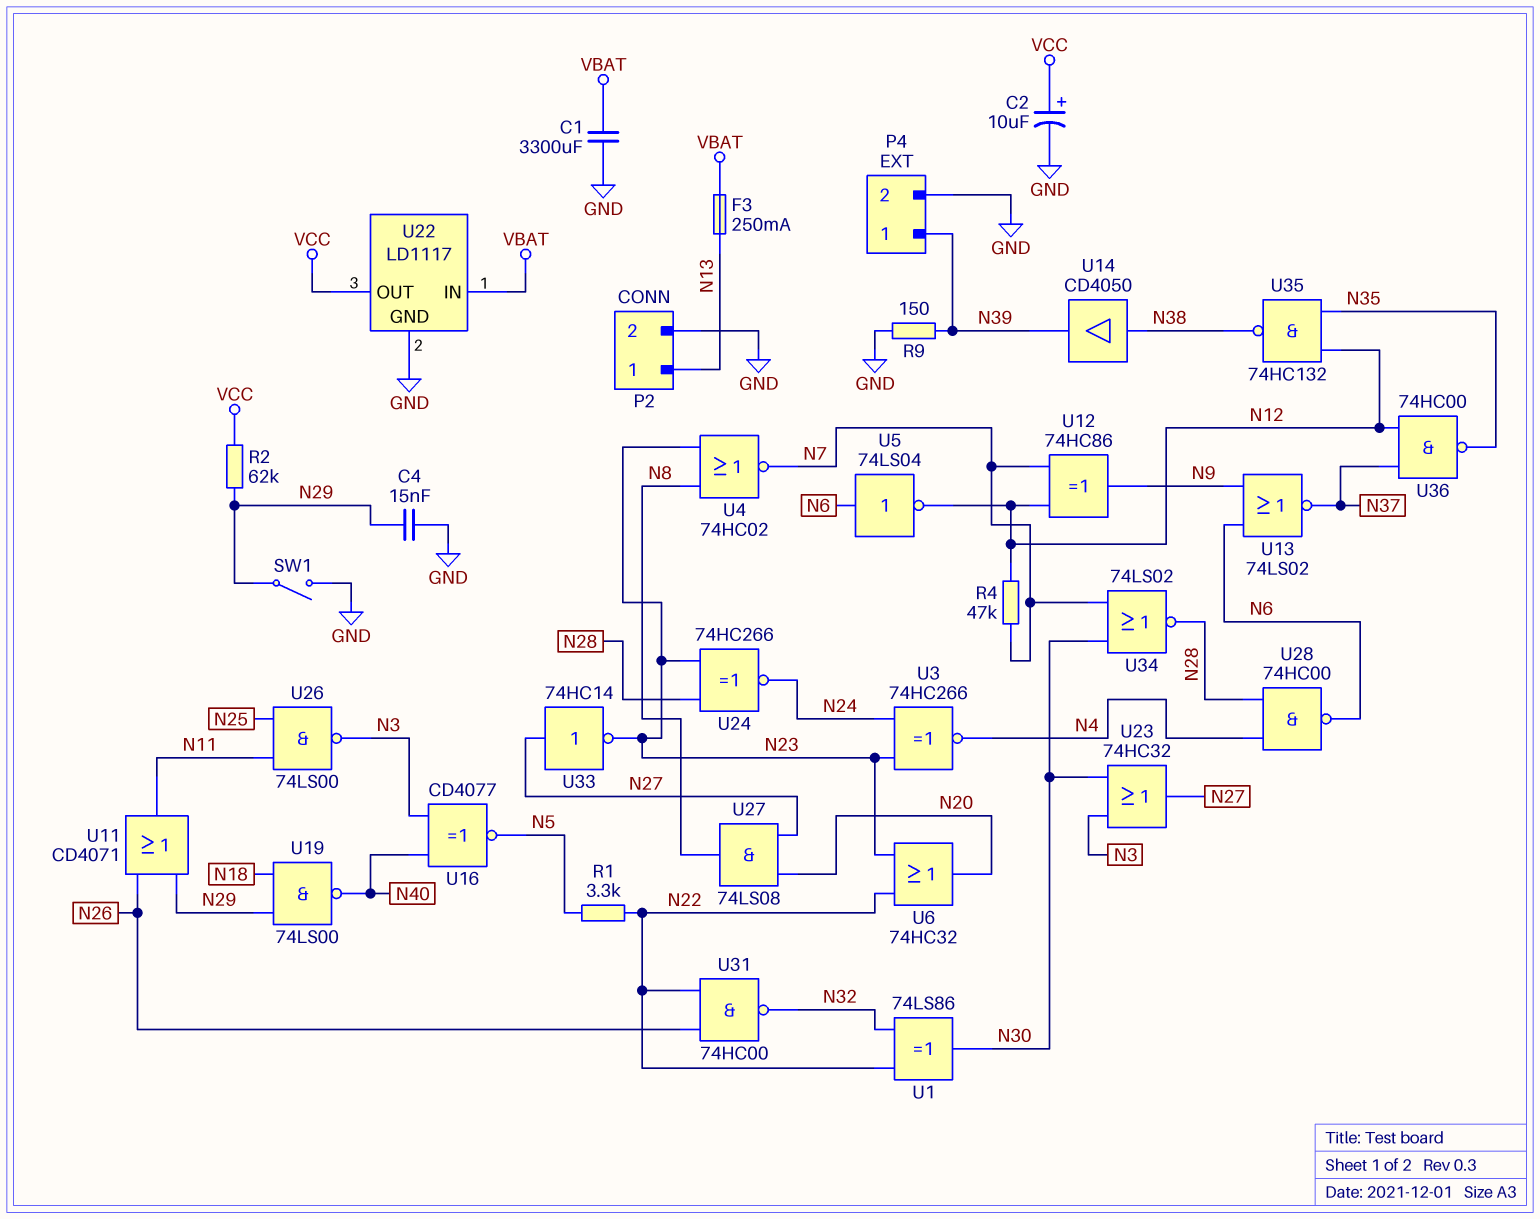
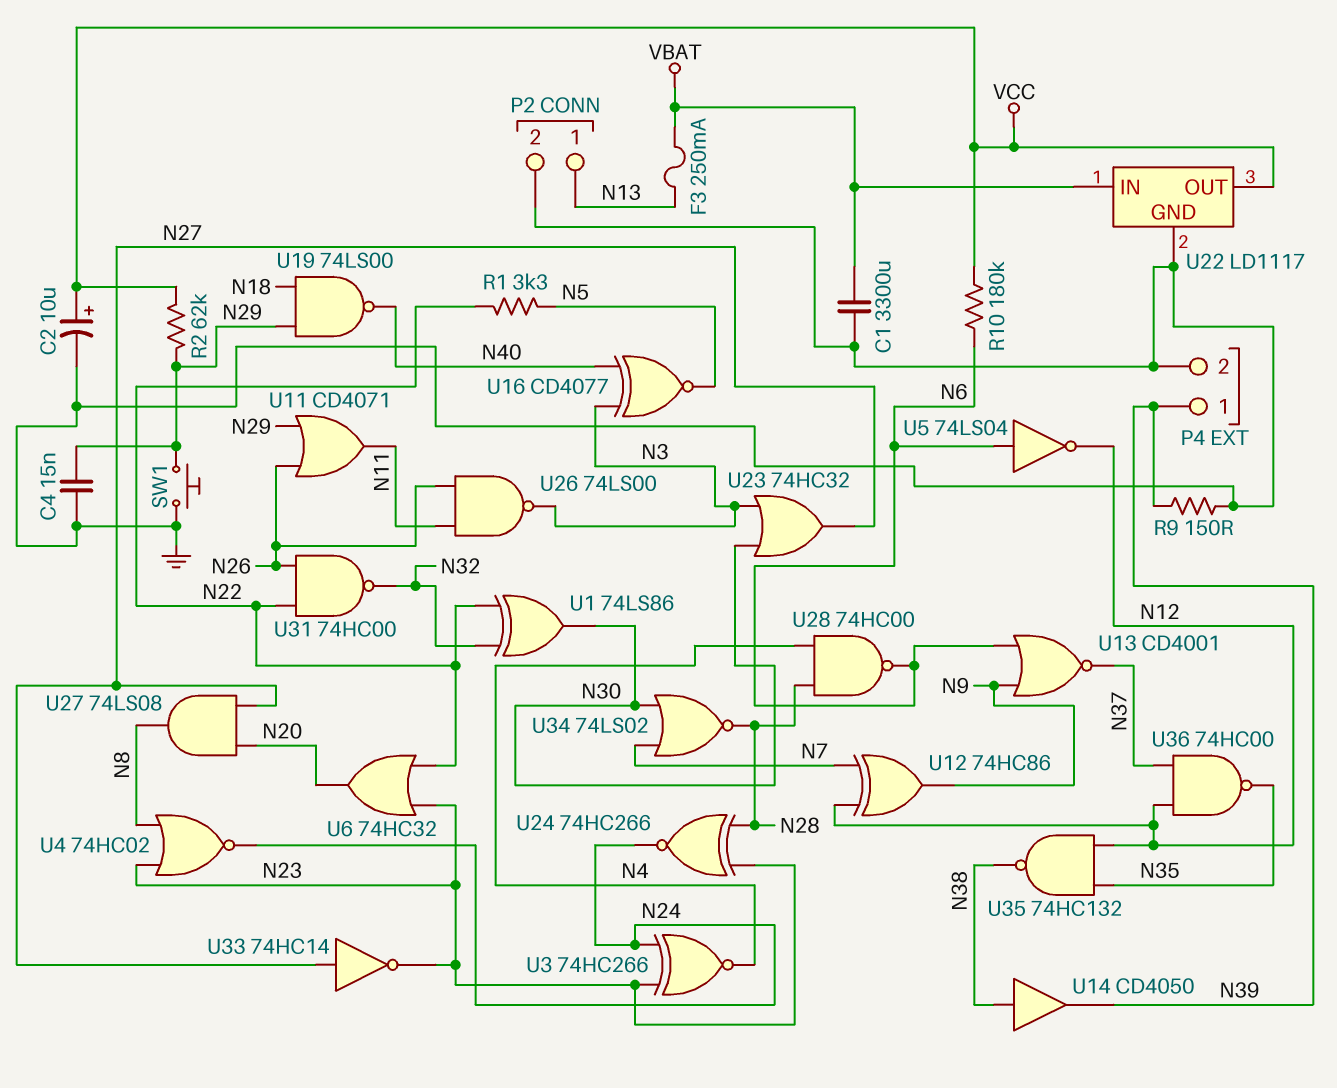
R4: 47k (N7, N12) -> none
R10: none -> 180k (N6, VCC)
SW1: switch (GND, N29) -> button (GND, N29)
U4: NOR 74HC02 (in N8, in N23, out N7) -> NOR 74HC02 (in N8, in N23, out N24)
U13: NOR 74LS02 (in N6, in N9, out N37) -> NOR CD4001 (in N6, in N9, out N37)
U26: NAND 74LS00 (in N11, in N25, out N3) -> NAND 74LS00 (in N11, in N26, out N3)

